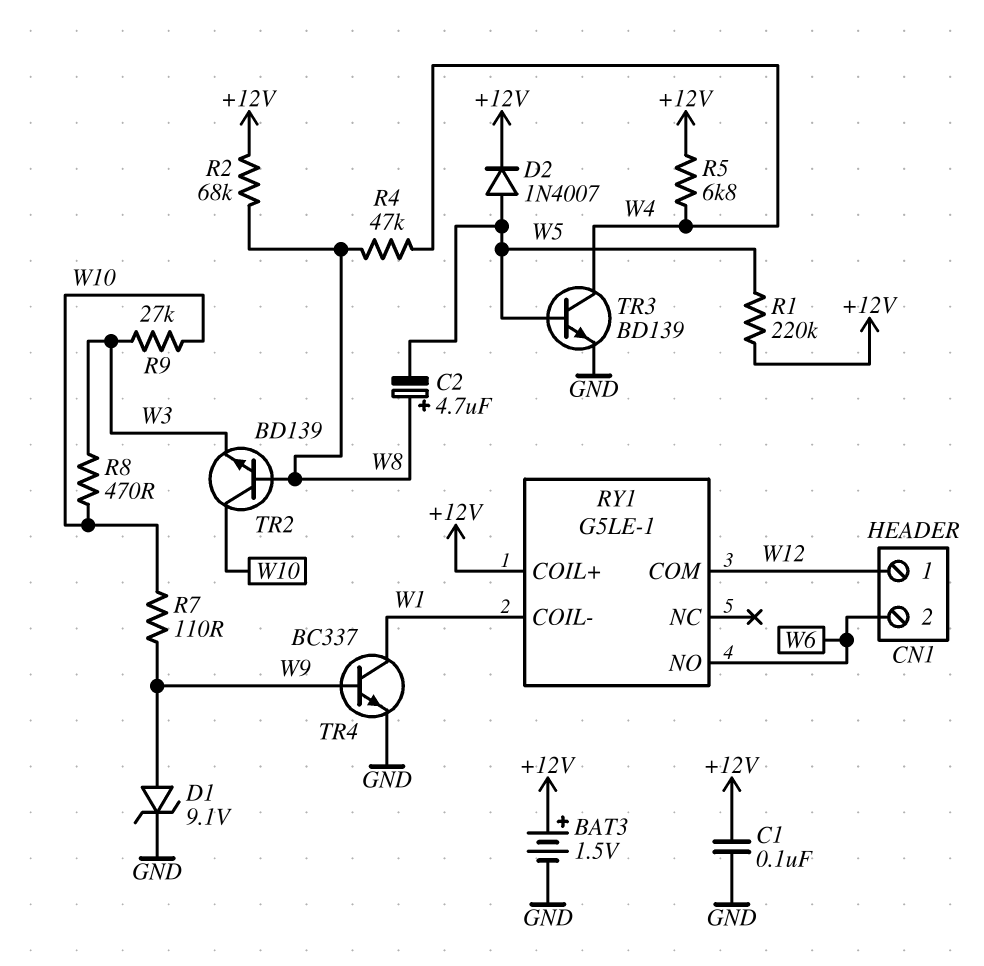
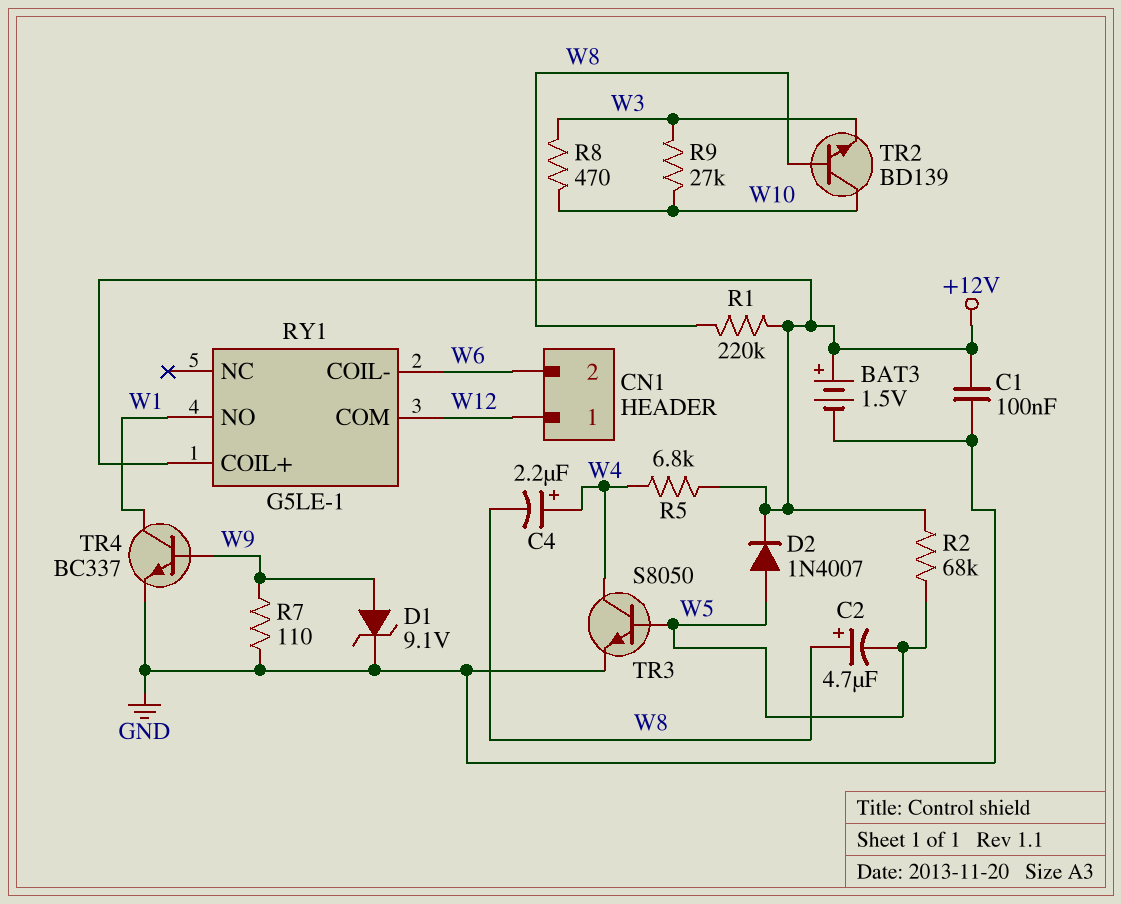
C4: none -> 2.2uF (plus W4, minus W8)
R1: 220k (+12V, W5) -> 220k (+12V, W8)
R2: 68k (+12V, W8) -> 68k (+12V, W5)
R4: 47k (W4, W8) -> none
R7: 110 (W9, W10) -> 110 (GND, W9)
RY1 pin COIL-: W1 -> W6
RY1 pin NO: W6 -> W1
TR3: NPN BD139 (B W5, C W4, E GND) -> NPN S8050 (B W5, C W4, E GND)

